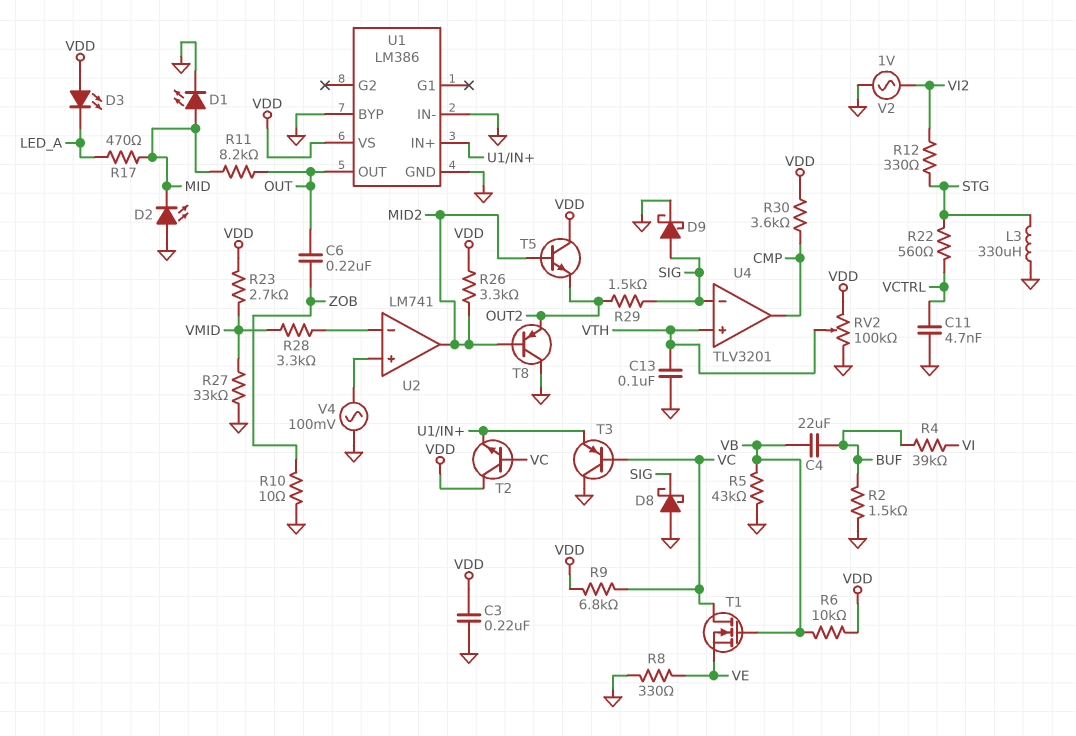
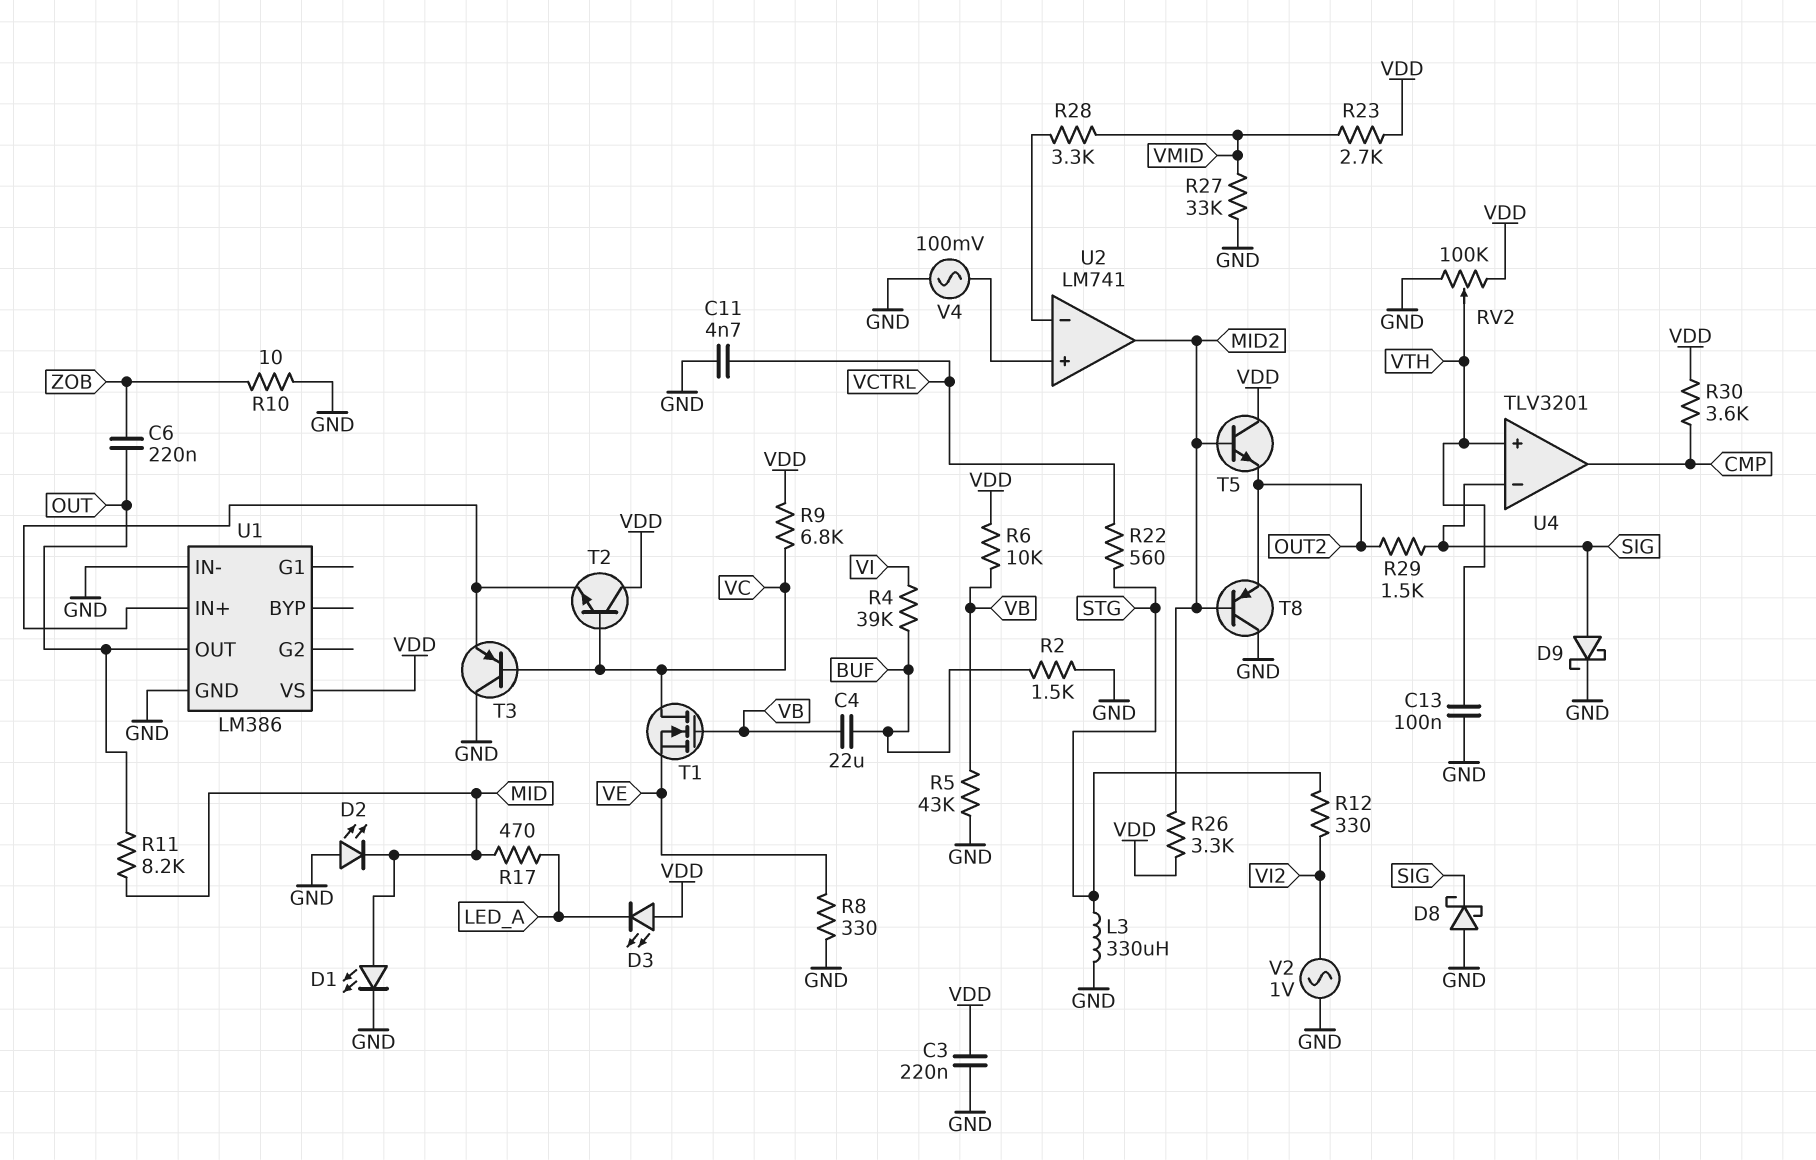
U1 pin BYP: GND -> none

